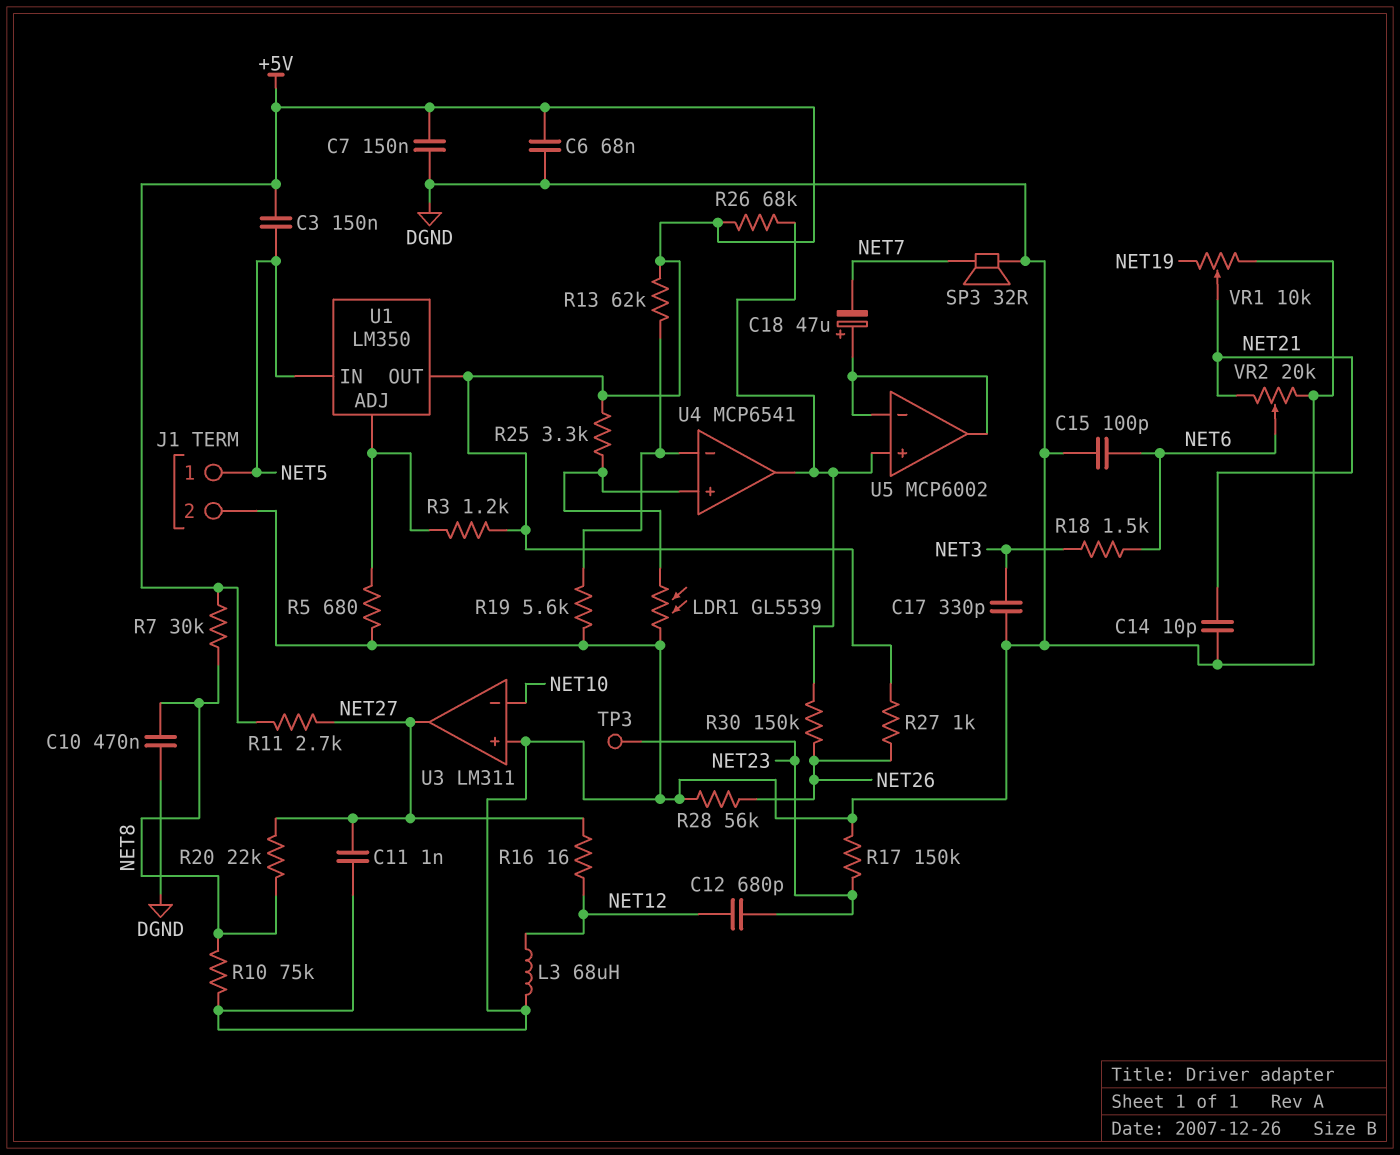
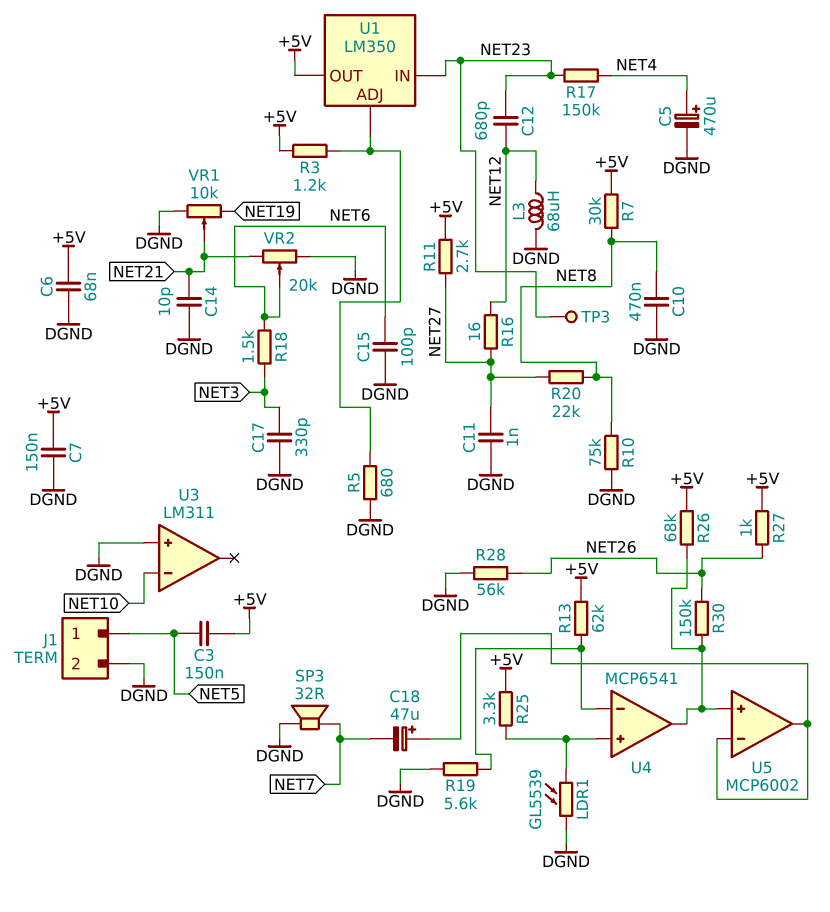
C5: none -> 470uF (plus NET4, minus DGND)
R17: 150k (DGND, NET23) -> 150k (NET4, NET23)
U1 pin IN: NET5 -> NET23
U3 pin out: NET27 -> none

